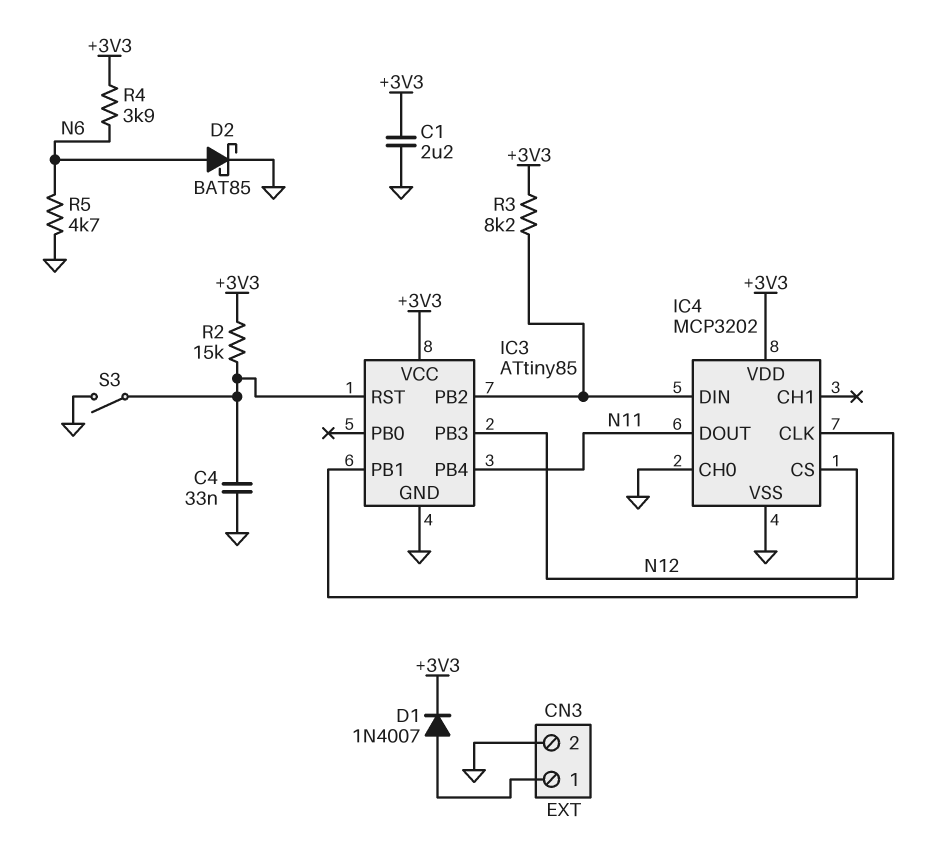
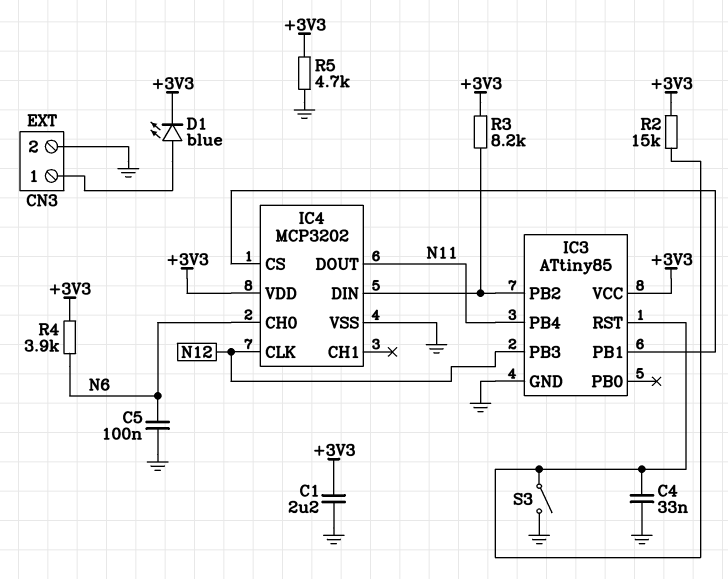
C5: none -> 100nF (GND, N6)
D1: diode 1N4007 (A CN3/1, K +3V3) -> LED blue (A CN3/1, K +3V3)
D2: schottky BAT85 (A N6, K GND) -> none
IC4 pin CH0: GND -> N6
R5: 4.7k (GND, N6) -> 4.7k (+3V3, GND)

